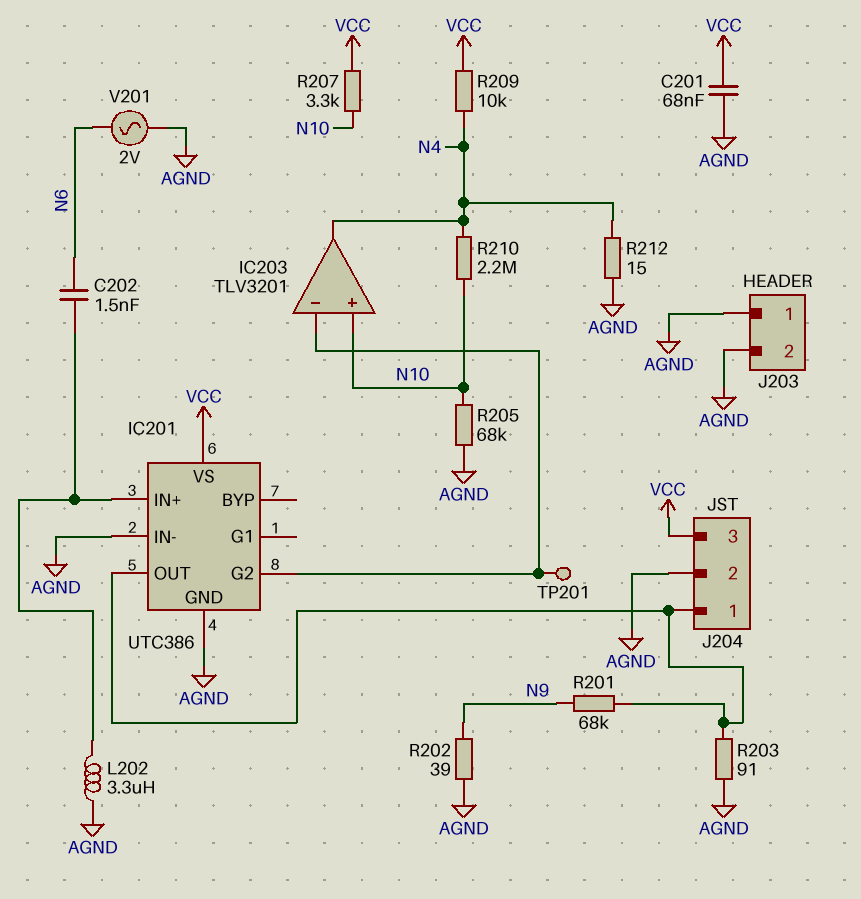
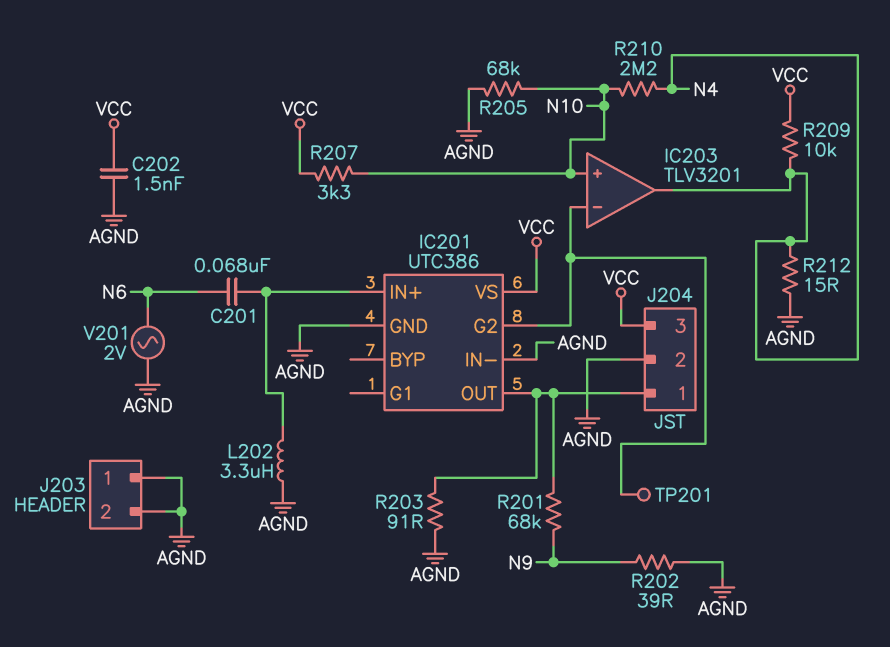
C201: 68nF (AGND, VCC) -> 68nF (IC201/IN+, N6)
C202: 1.5nF (IC201/IN+, N6) -> 1.5nF (AGND, VCC)

